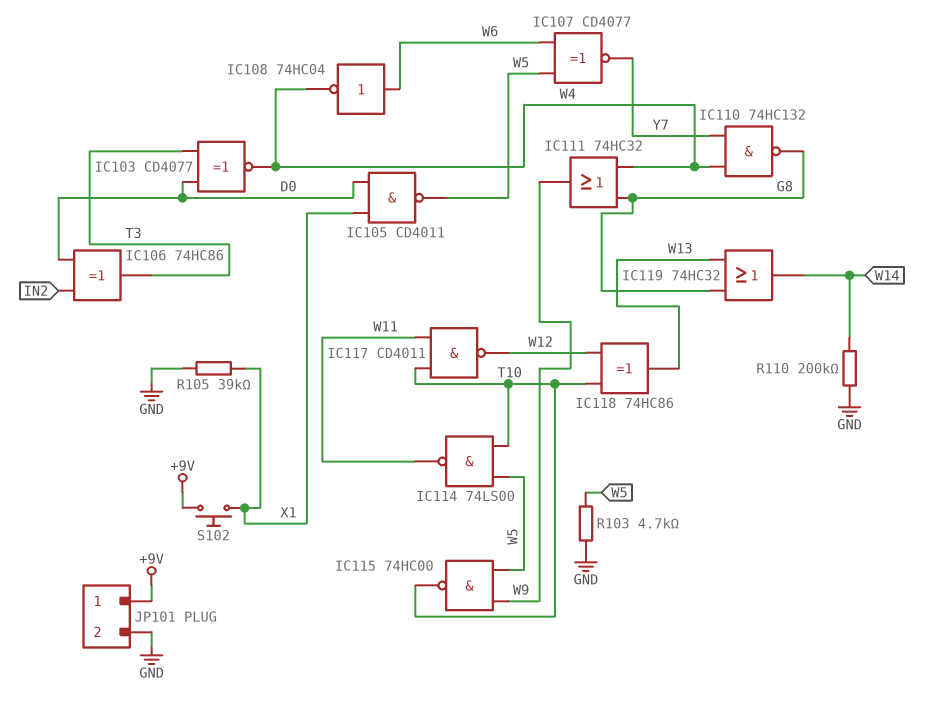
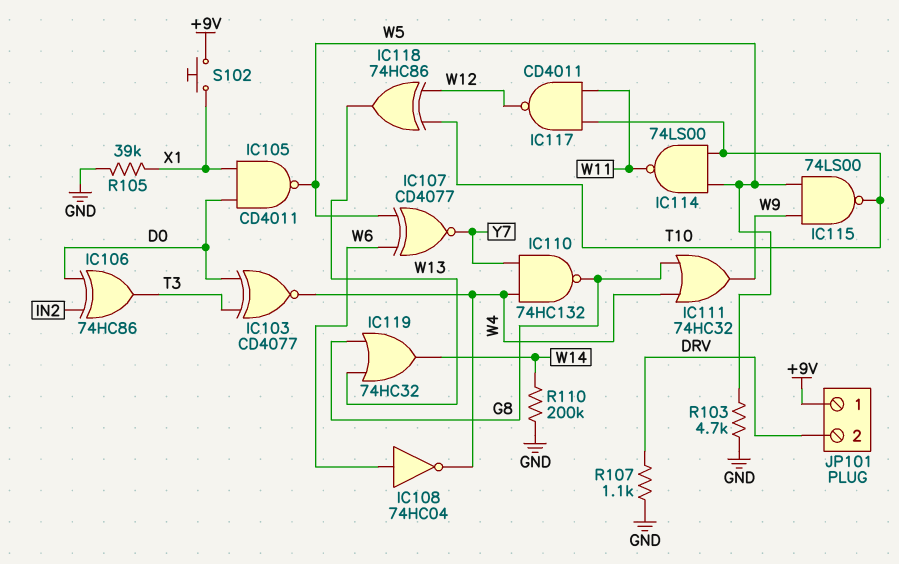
IC115: NAND 74HC00 (in W5, in W9, out T10) -> NAND 74LS00 (in W5, in W9, out T10)
JP101 pin 2: GND -> DRV
R107: none -> 1.1k (DRV, GND)

